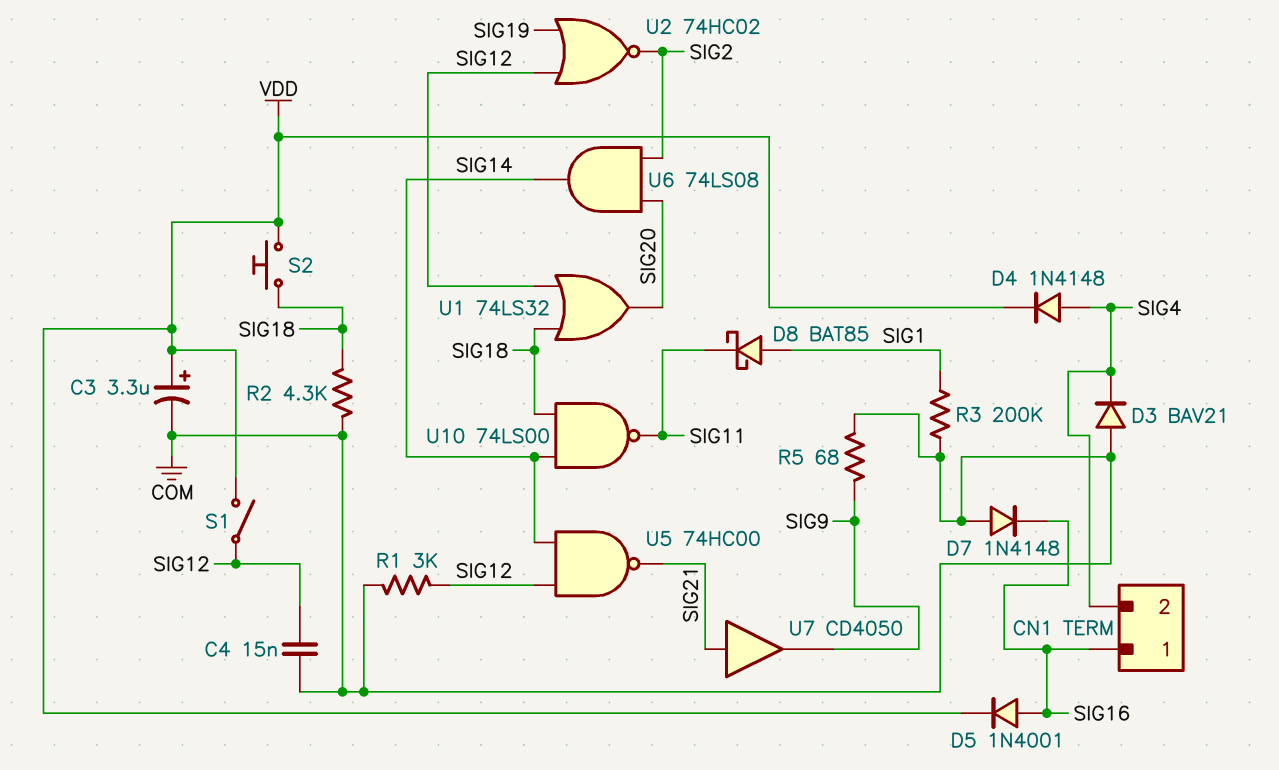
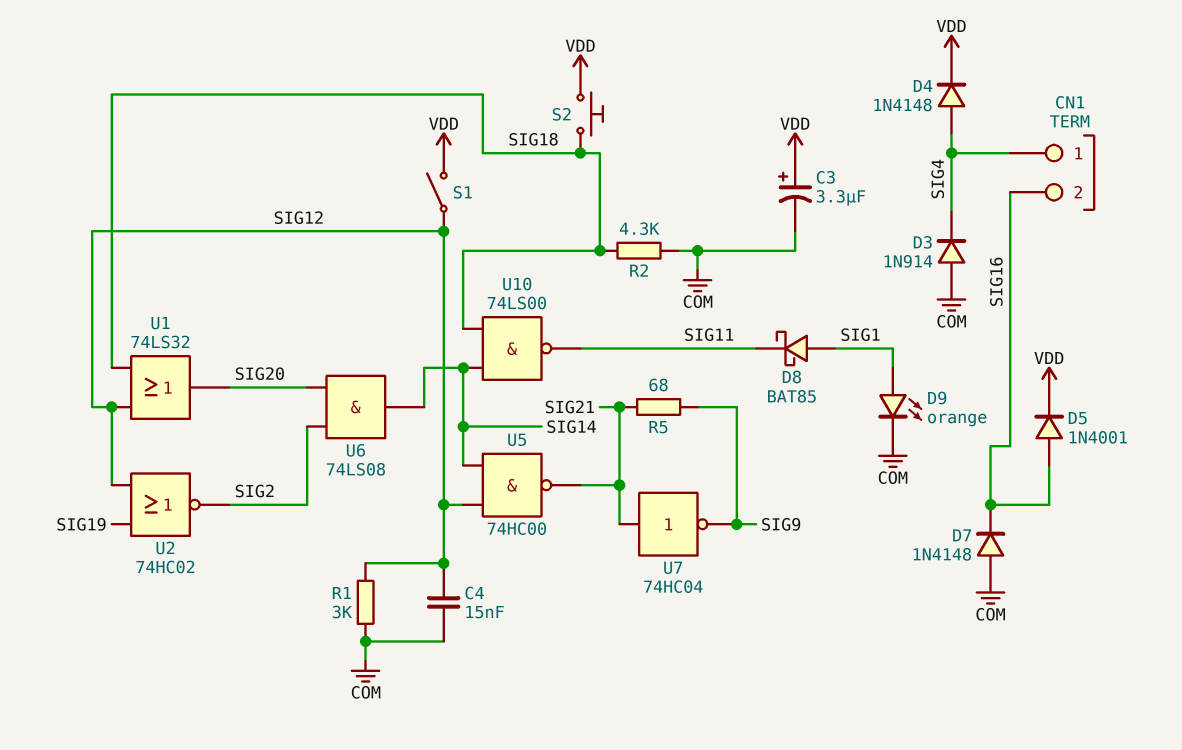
CN1 pin 1: SIG16 -> SIG4
CN1 pin 2: SIG4 -> SIG16
D3: diode BAV21 (A COM, K SIG4) -> diode 1N914 (A COM, K SIG4)
D9: none -> LED orange (A SIG1, K COM)
R3: 200k (COM, SIG1) -> none
R5: 68 (COM, SIG9) -> 68 (SIG9, SIG21)
U7: buffer CD4050 (in SIG21, out SIG9) -> NOT 74HC04 (in SIG21, out SIG9)

